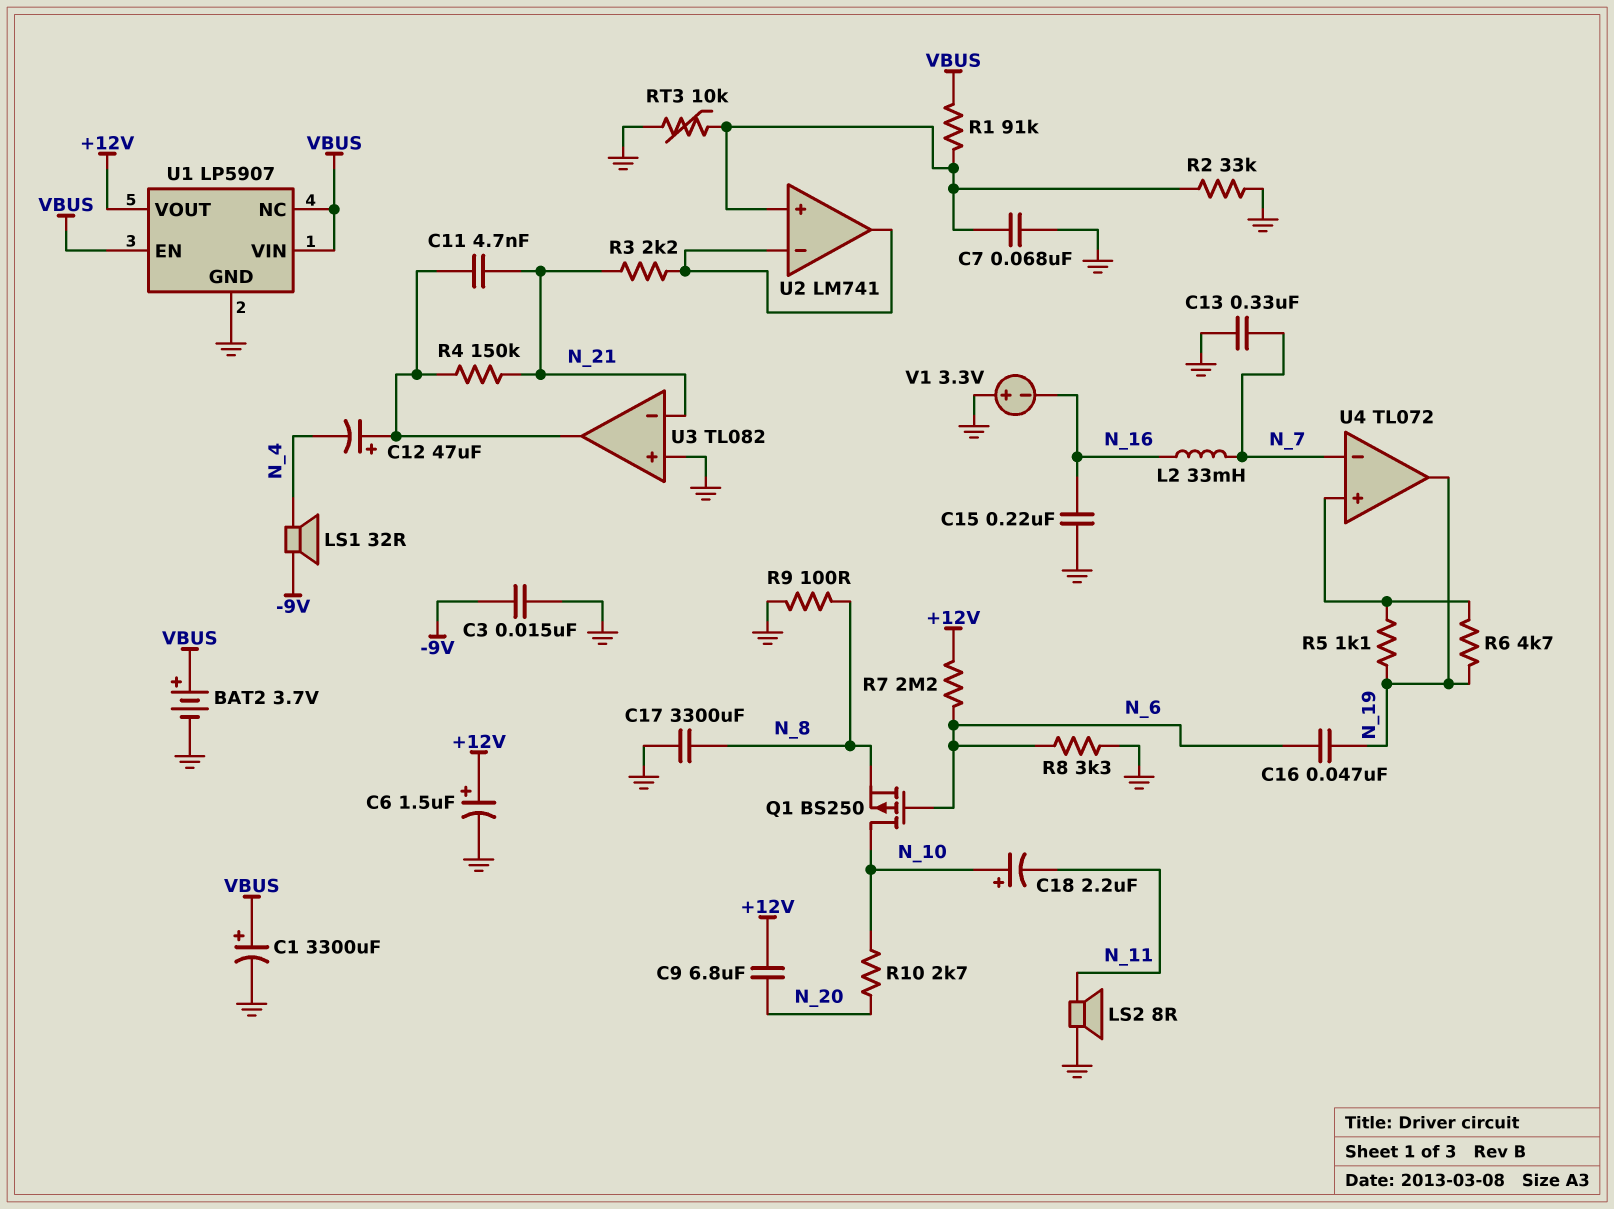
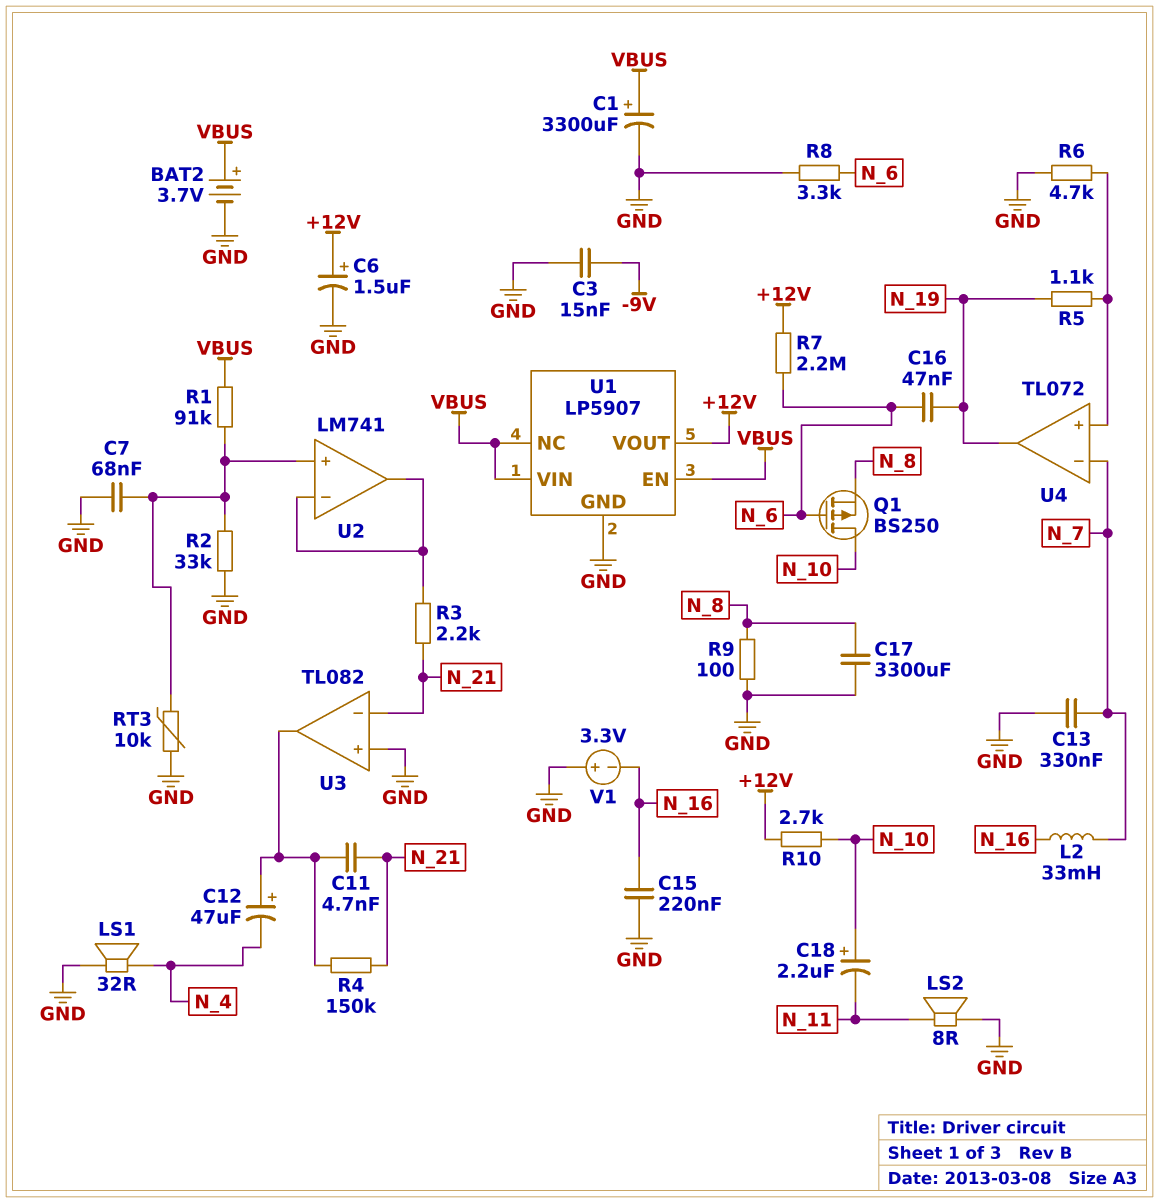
C9: 6.8uF (+12V, N_20) -> none
LS1: speaker 32R (-9V, N_4) -> speaker 32R (GND, N_4)
R6: 4.7k (N_19, U4/in+) -> 4.7k (GND, U4/in+)
R10: 2.7k (N_10, N_20) -> 2.7k (+12V, N_10)

